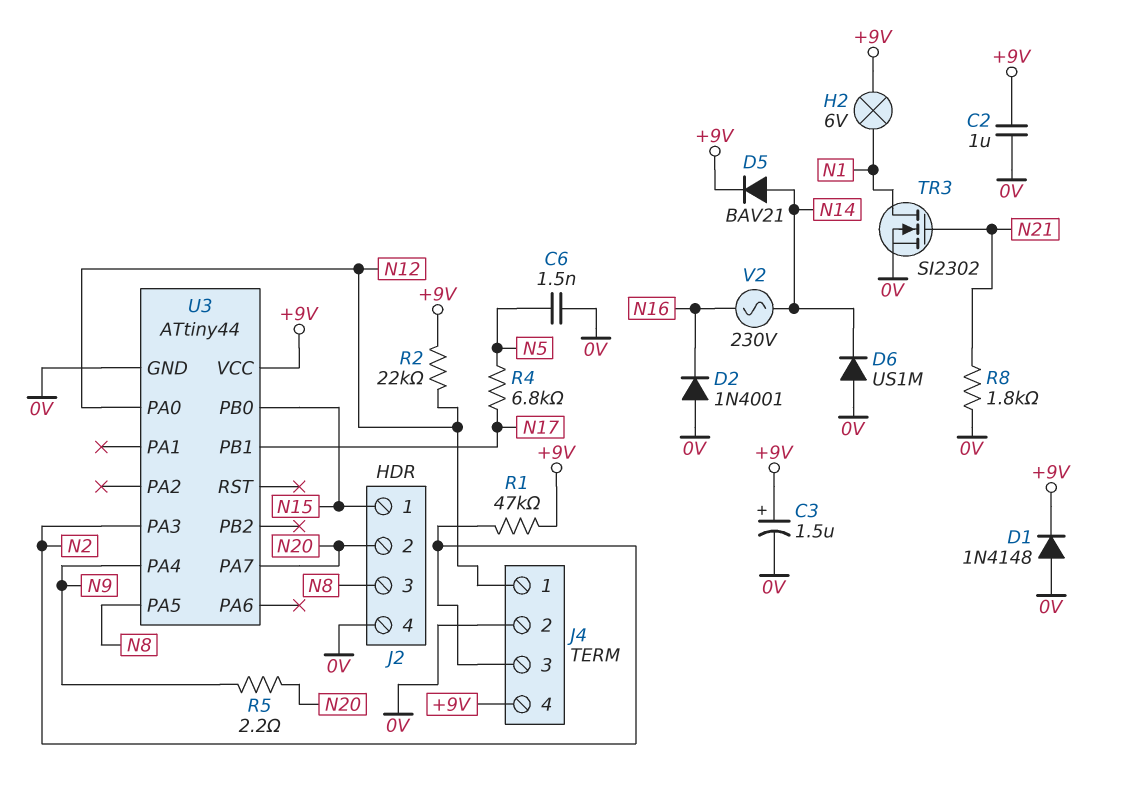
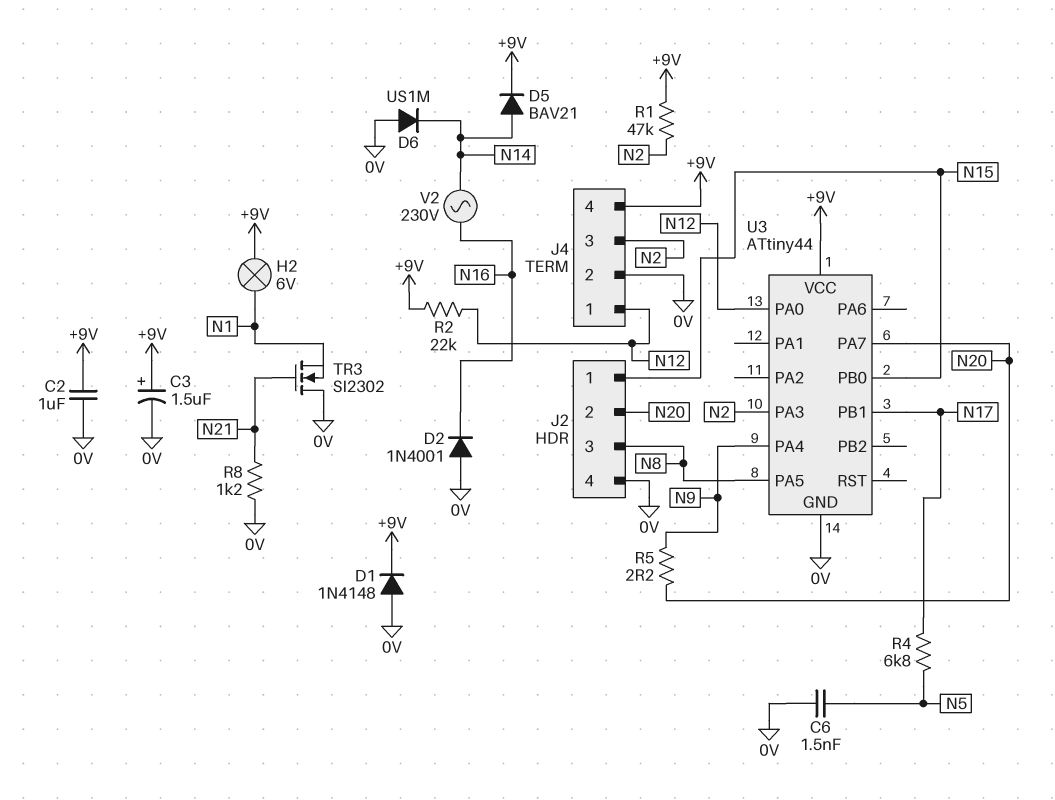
R8: 1.8k (0V, N21) -> 1.2k (0V, N21)
TR3: NMOS SI2302 (G N21, D N1, S 0V) -> NMOS SI2302 (G N21, D 0V, S N1)

